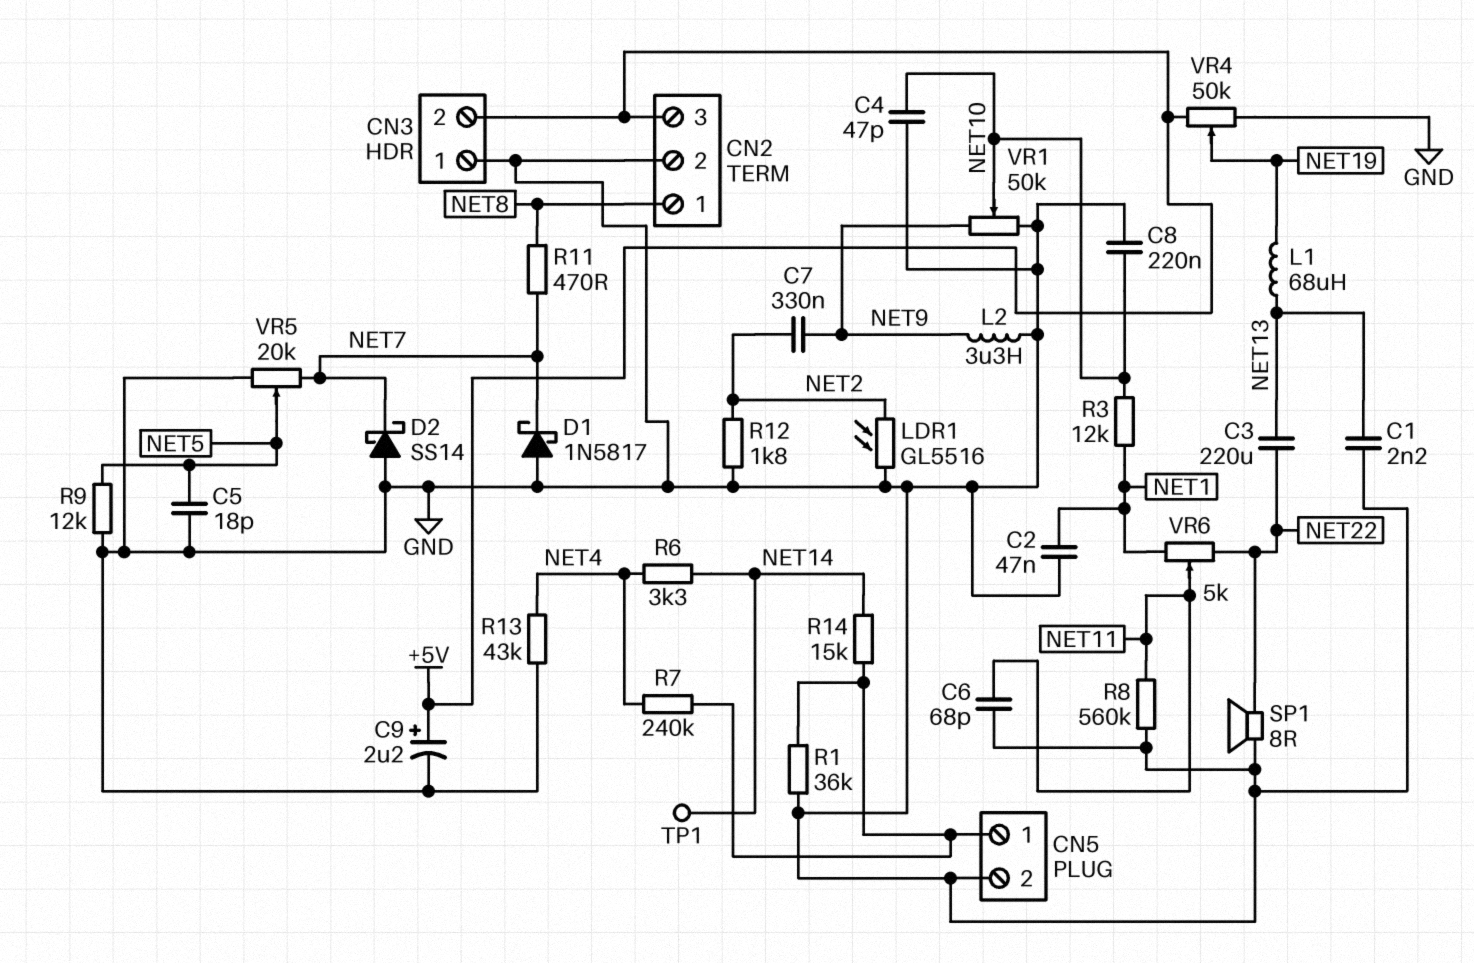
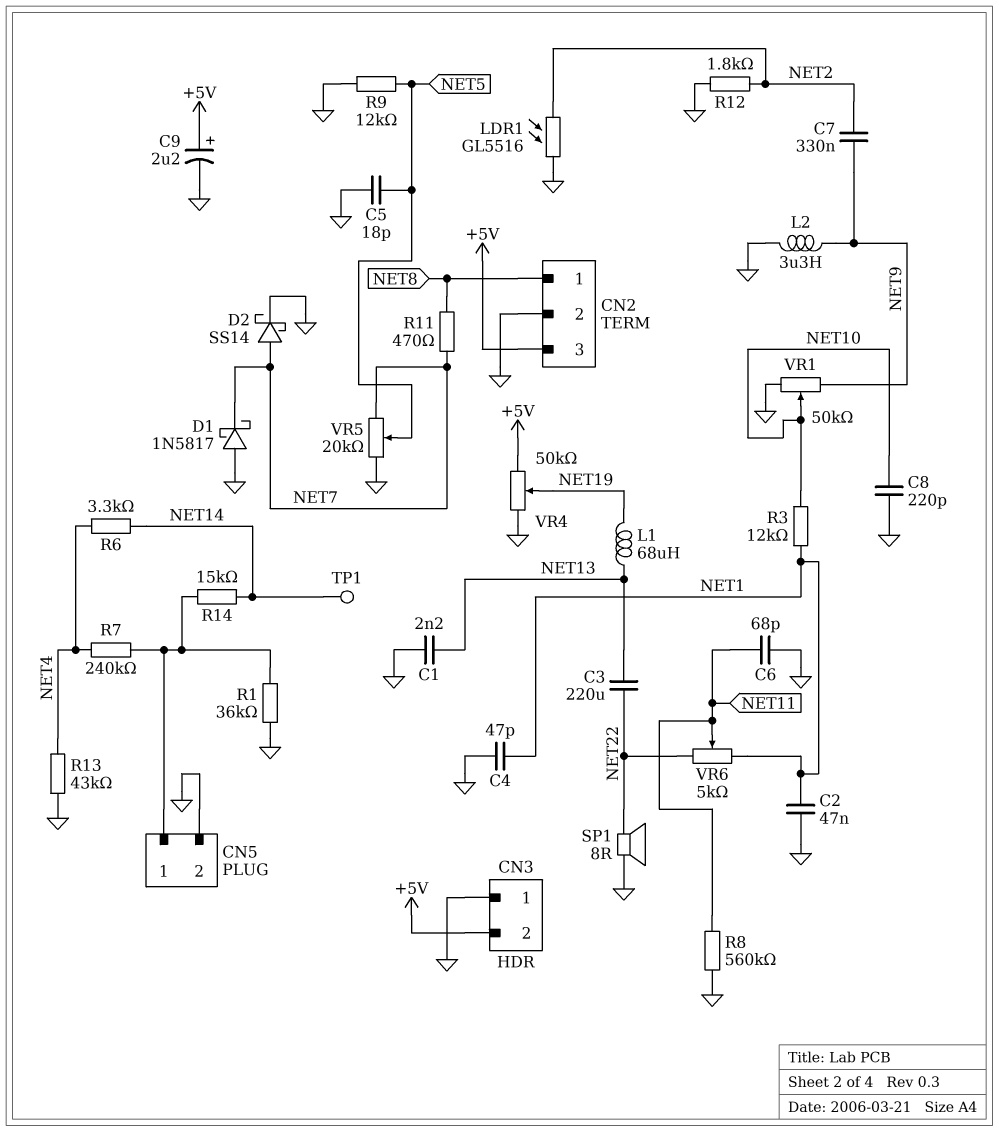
C4: 47pF (GND, NET10) -> 47pF (GND, NET1)
C8: 220nF (GND, NET10) -> 220pF (GND, NET10)
D2: schottky SS14 (A GND, K NET7) -> schottky SS14 (A NET7, K GND)

